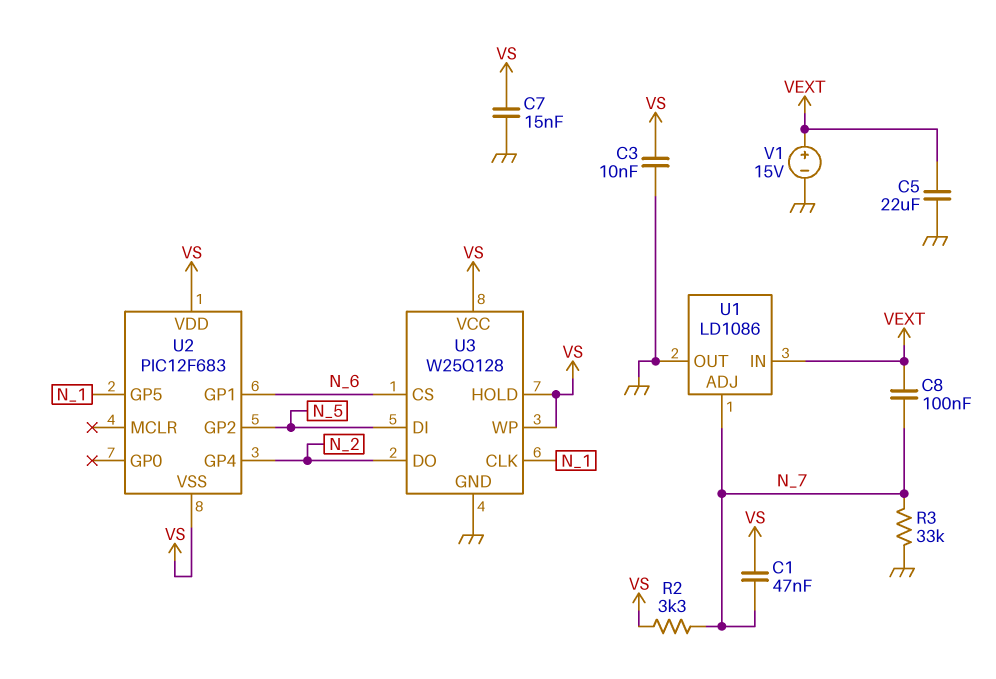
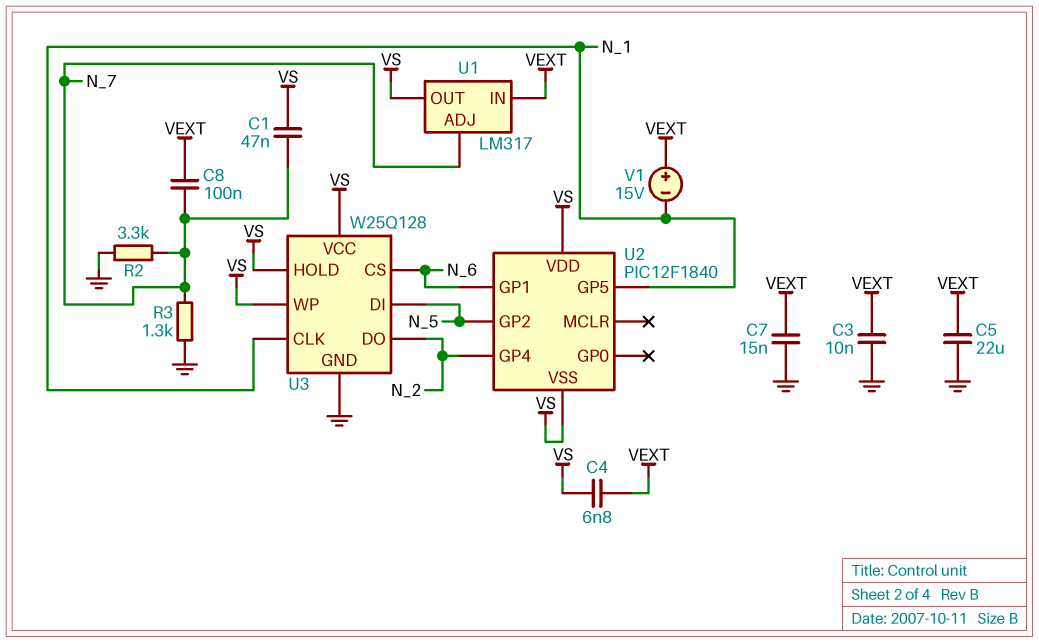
C3: 10nF (GND, VS) -> 10nF (GND, VEXT)
C4: none -> 6.8nF (VEXT, VS)
C7: 15nF (GND, VS) -> 15nF (GND, VEXT)
R2: 3.3k (N_7, VS) -> 3.3k (GND, N_7)
R3: 33k (GND, N_7) -> 1.3k (GND, N_7)
U1: LD1086 -> LM317
U1 pin OUT: GND -> VS
U2: PIC12F683 -> PIC12F1840
V1: 15V (plus VEXT, minus GND) -> 15V (plus VEXT, minus N_1)

